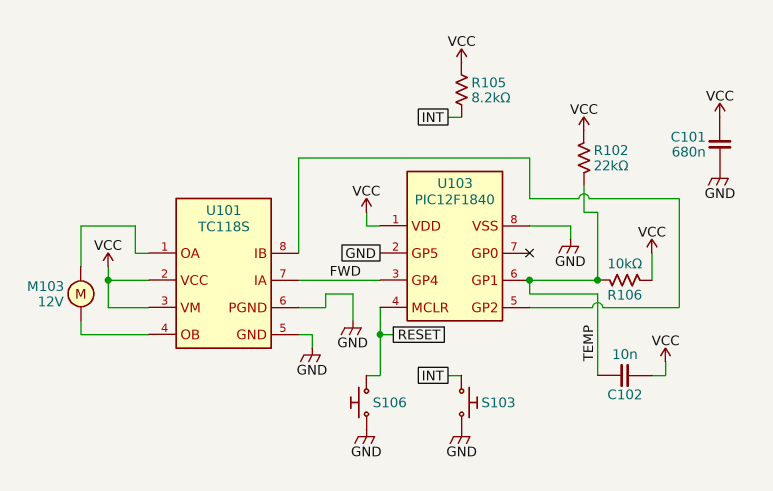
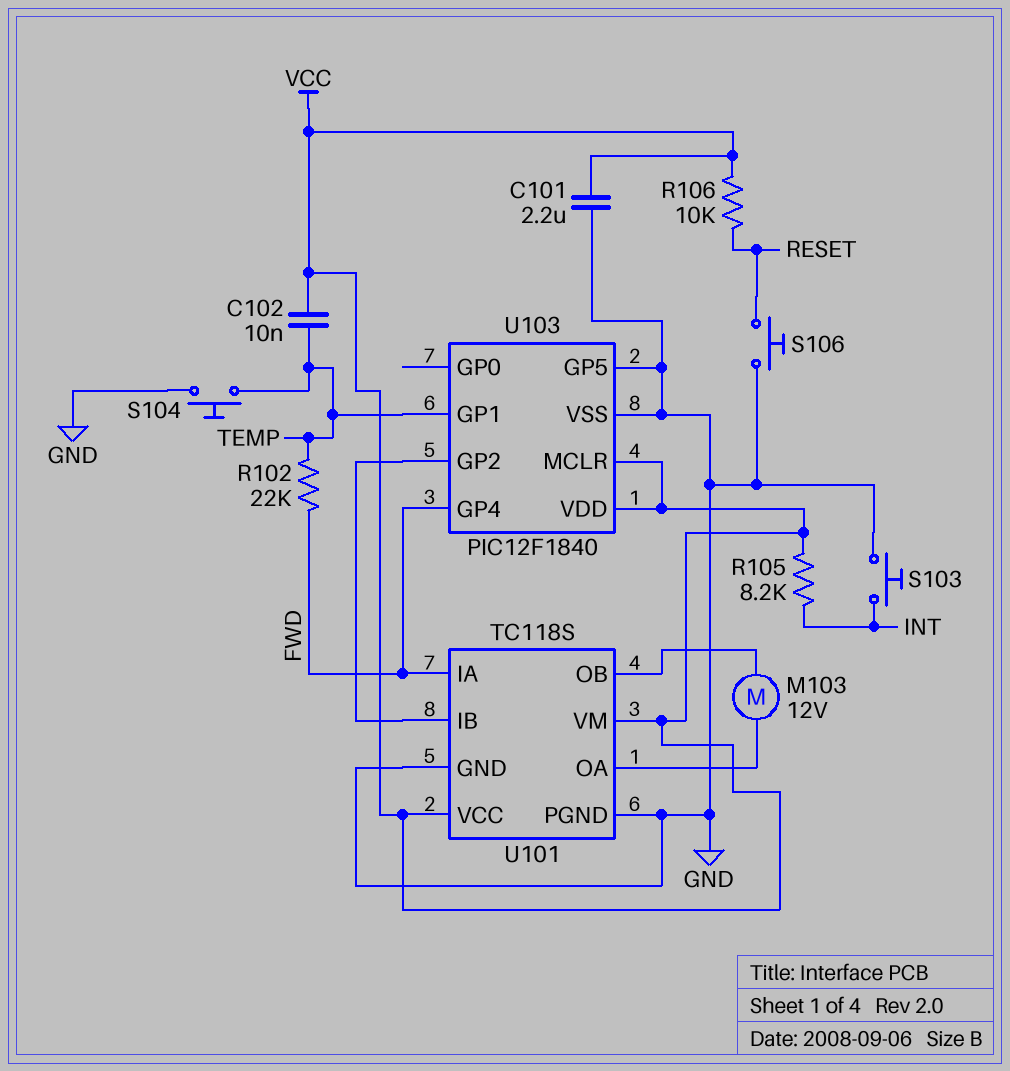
C101: 680nF (GND, VCC) -> 2.2uF (GND, VCC)
R102: 22k (TEMP, VCC) -> 22k (FWD, TEMP)
R106: 10k (TEMP, VCC) -> 10k (RESET, VCC)
S104: none -> button (GND, TEMP)
U103 pin MCLR: RESET -> VCC

